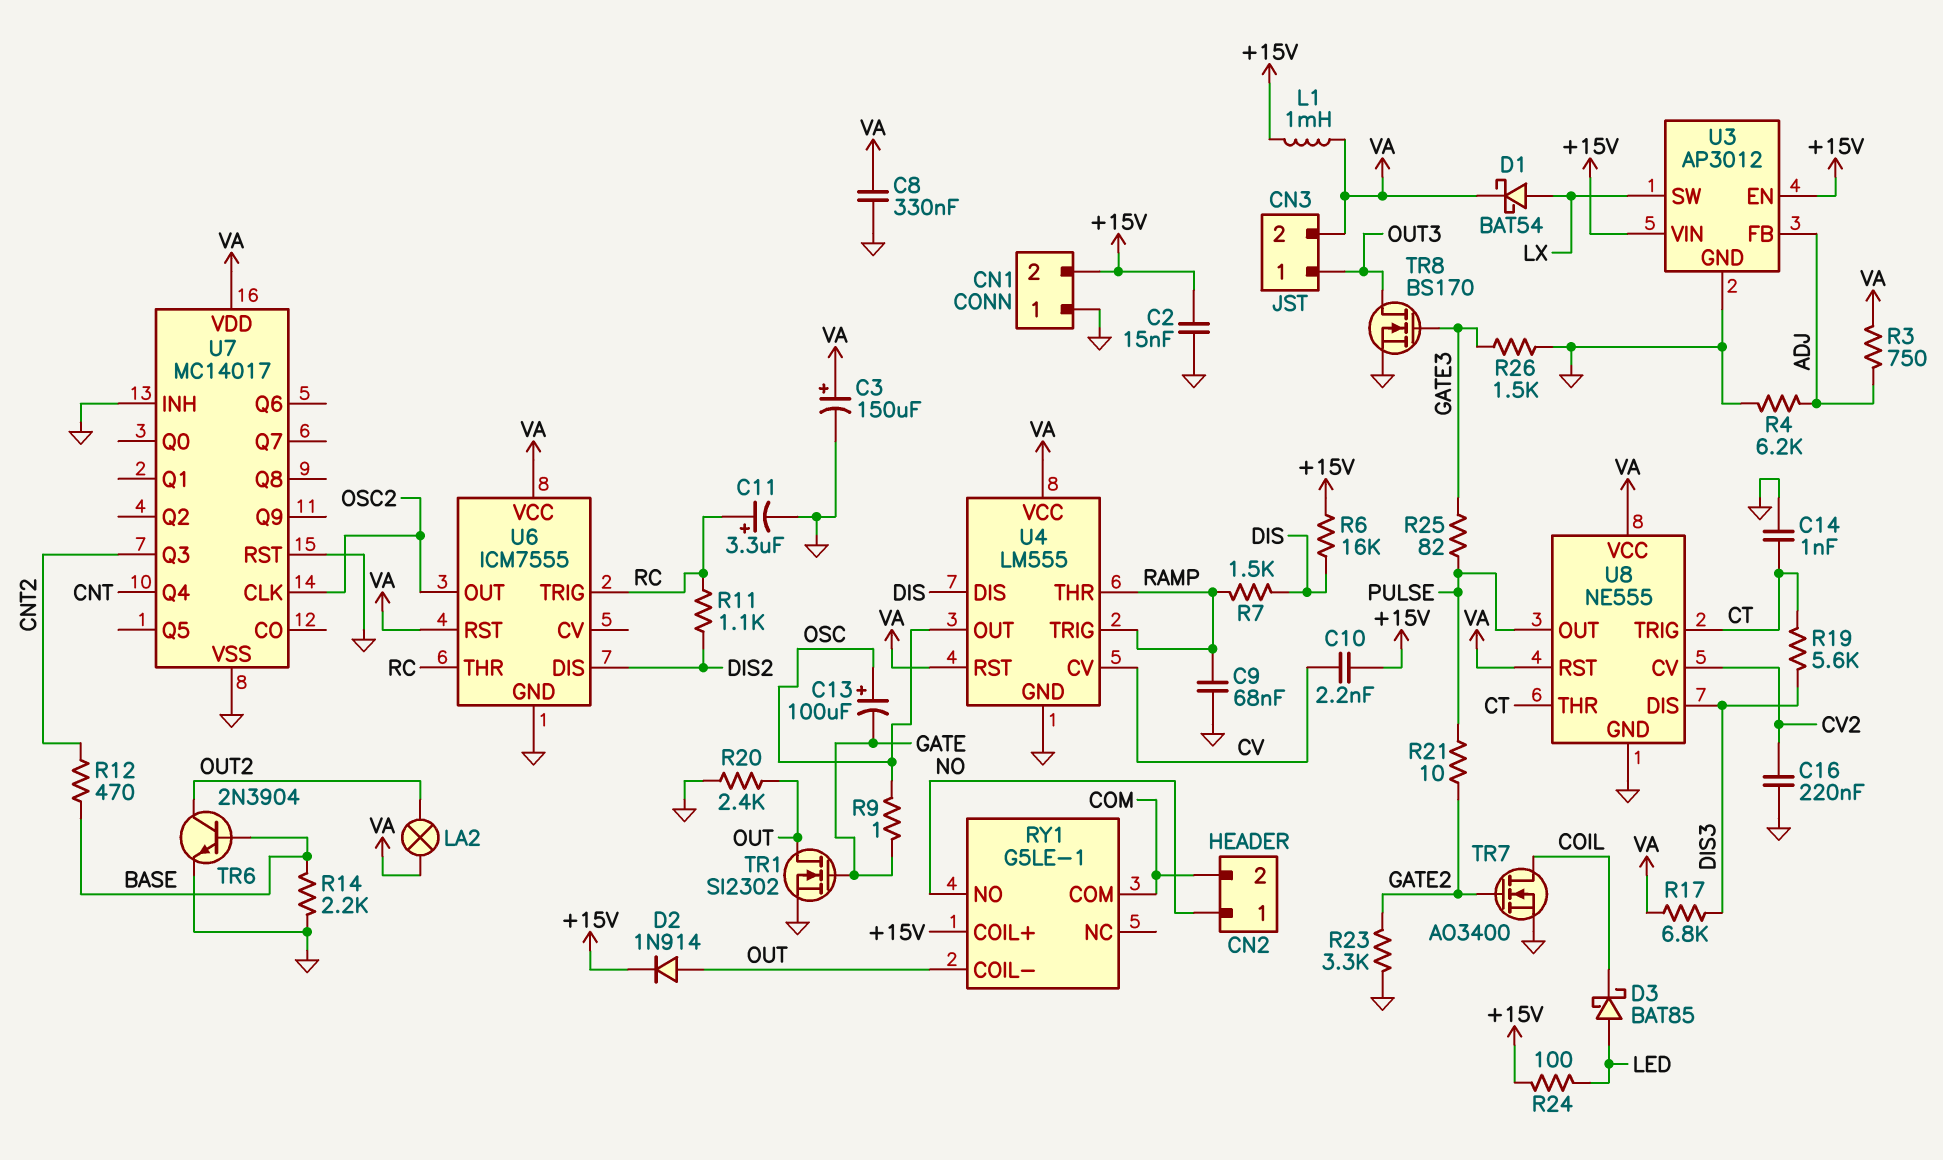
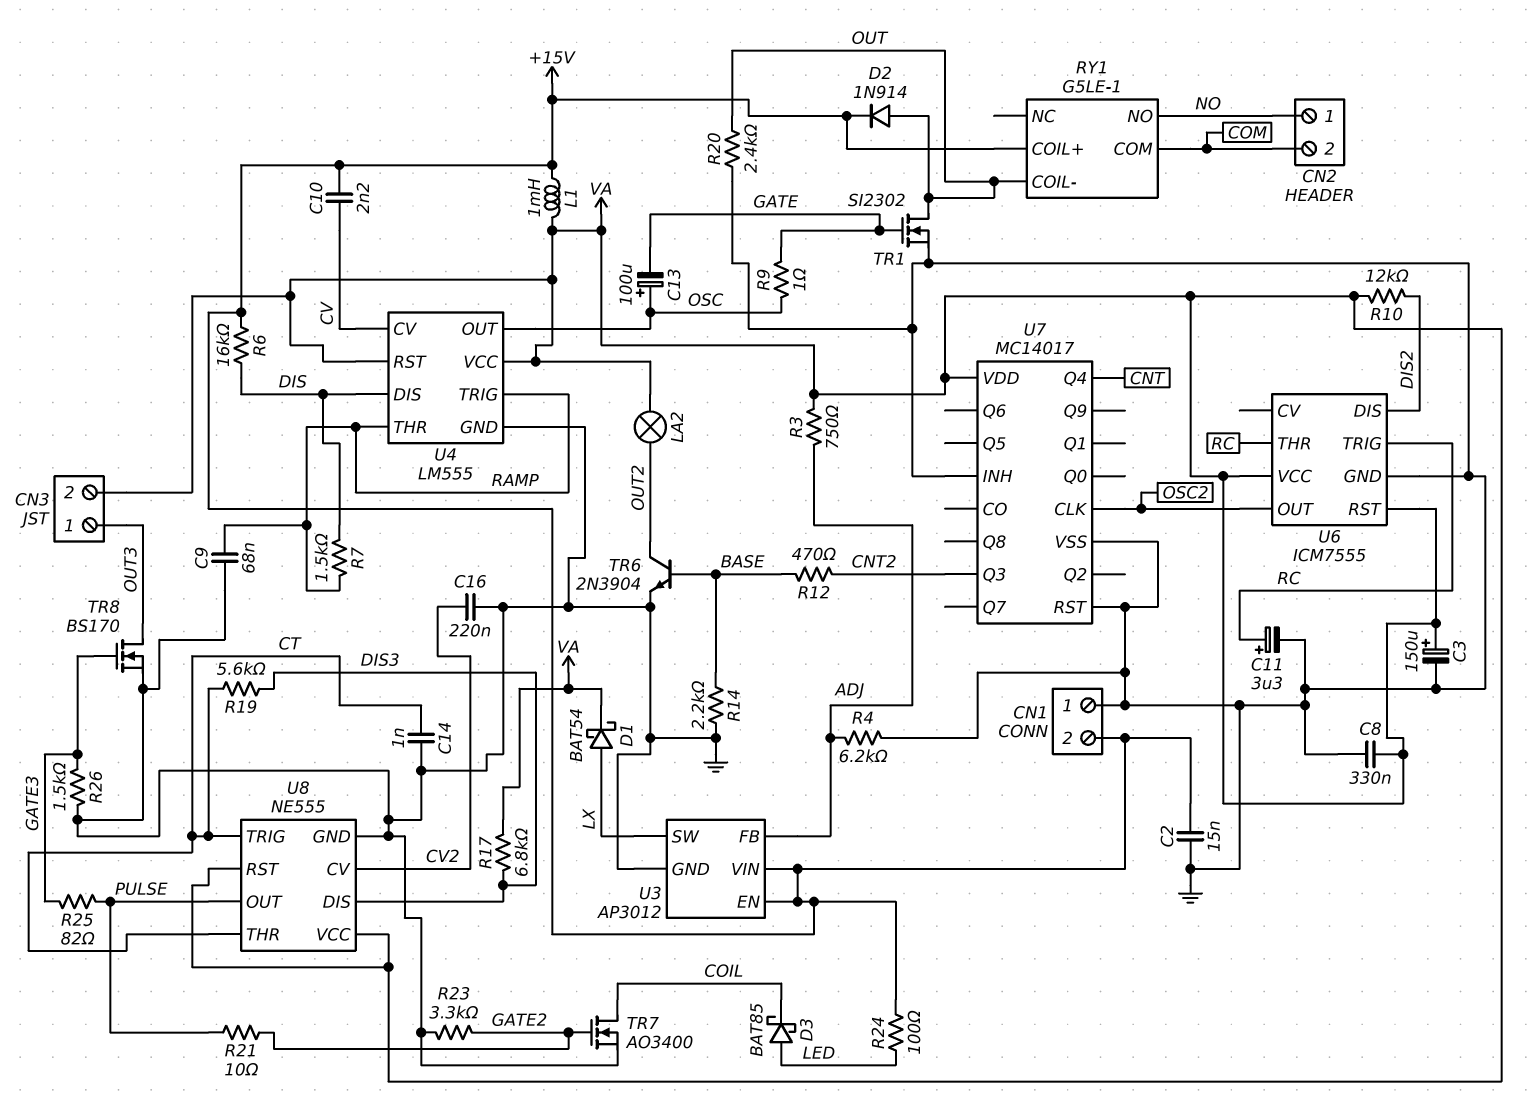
R10: none -> 12k (DIS2, VA)
R11: 1.1k (DIS2, RC) -> none

